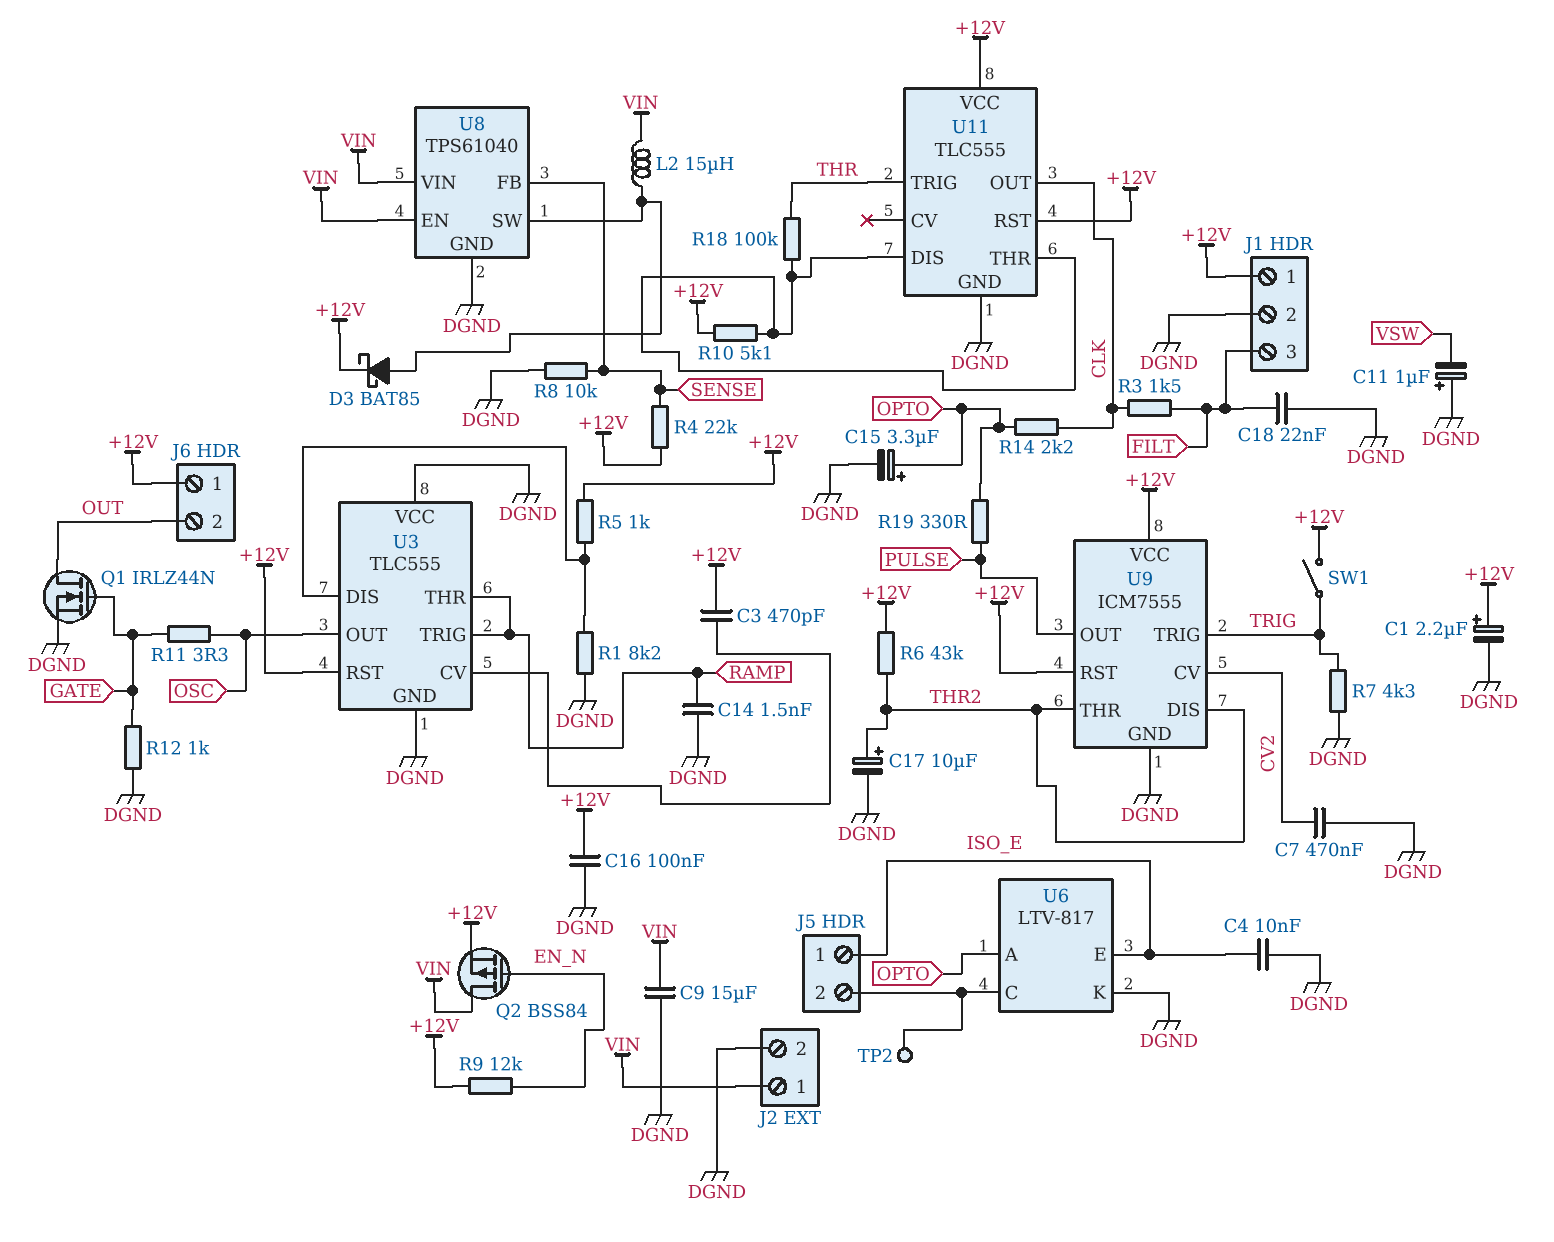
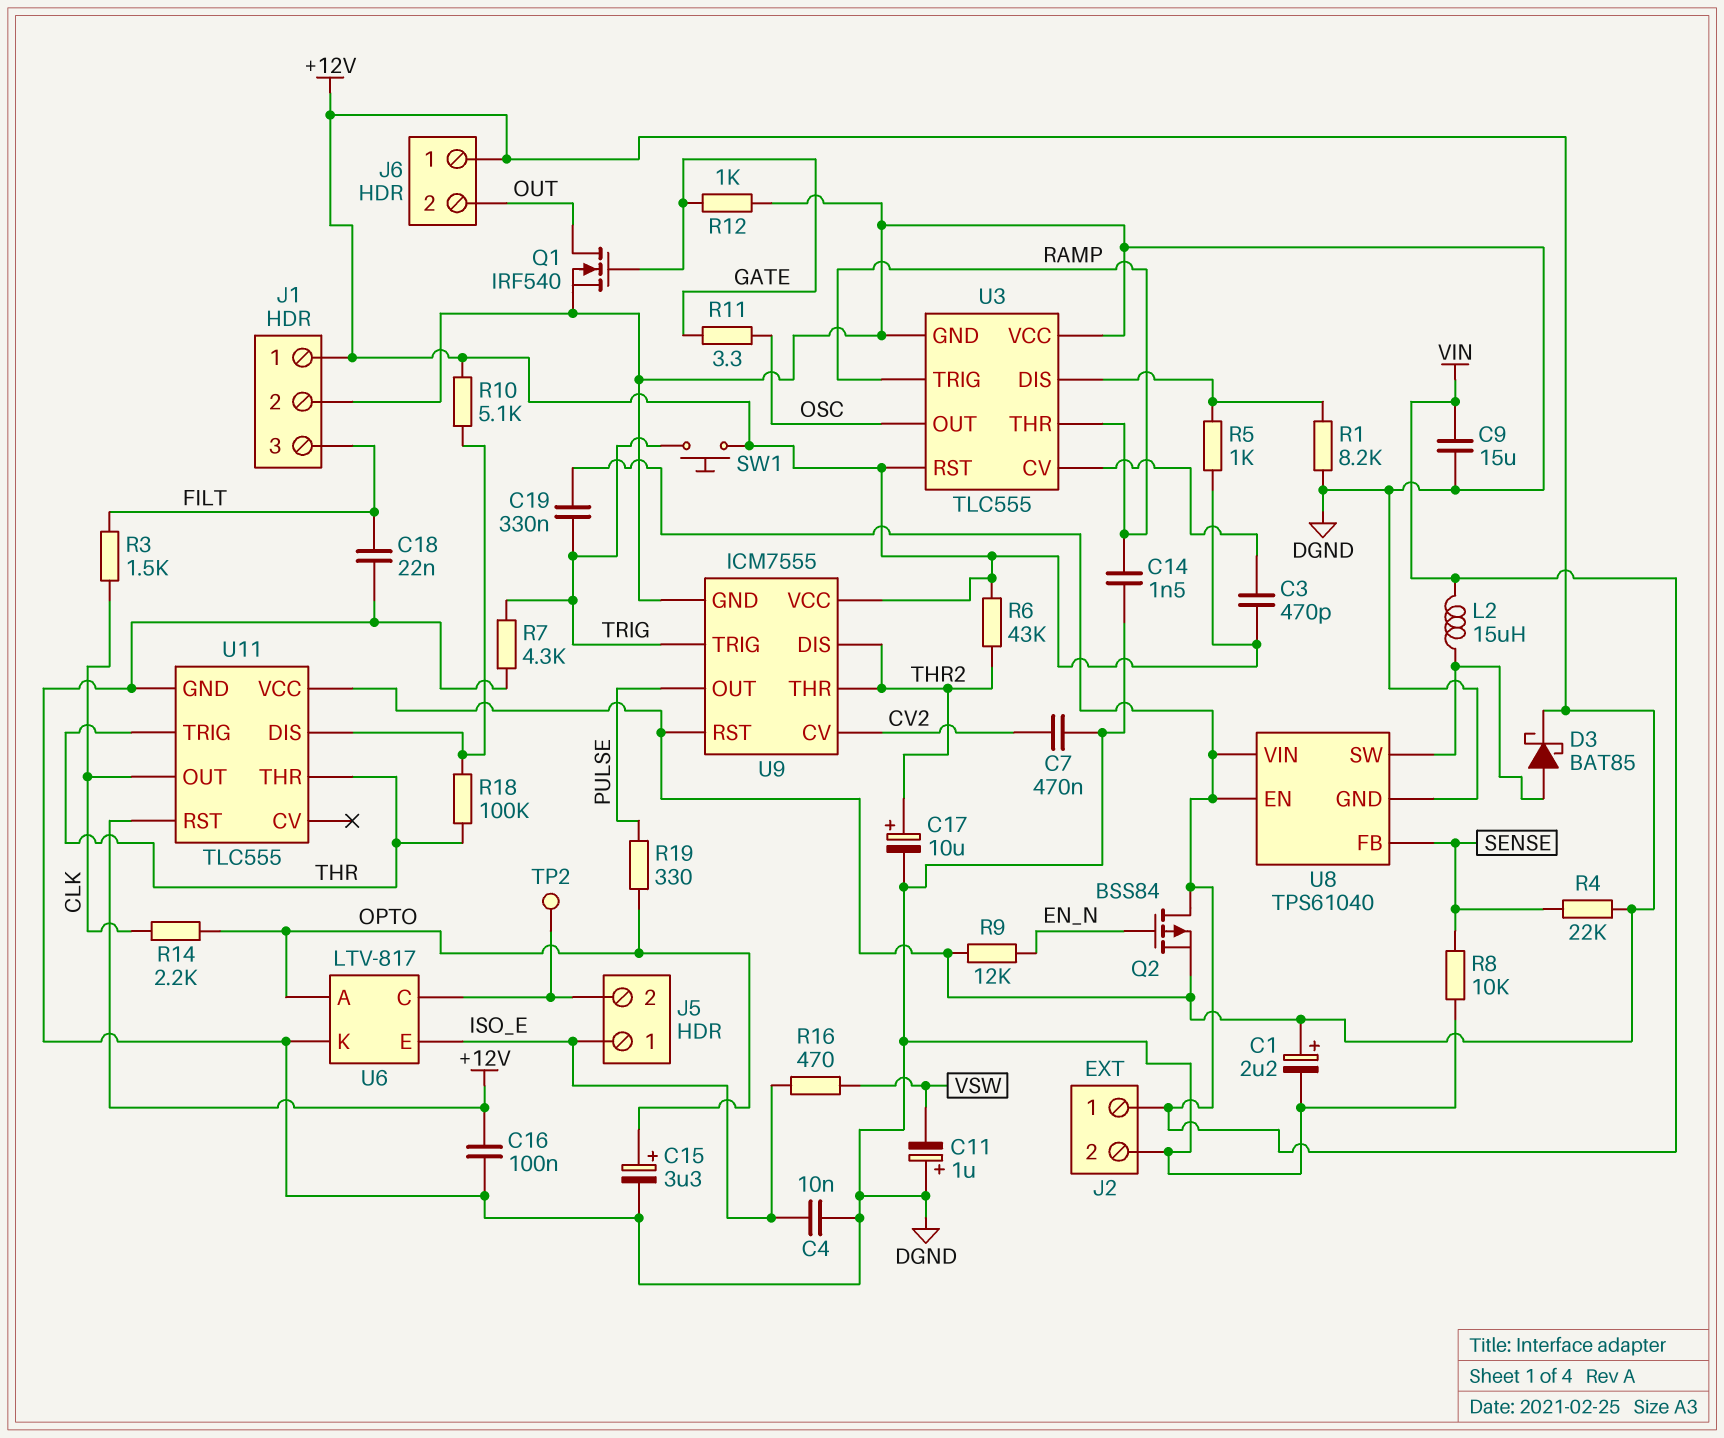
C19: none -> 330nF (TRIG, VIN)
Q1: NMOS IRLZ44N (G GATE, D OUT, S DGND) -> NMOS IRF540 (G GATE, D OUT, S DGND)
R16: none -> 470 (ISO_E, VSW)
SW1: switch (+12V, TRIG) -> button (+12V, TRIG)
U11 pin THR: U11/DIS -> THR

